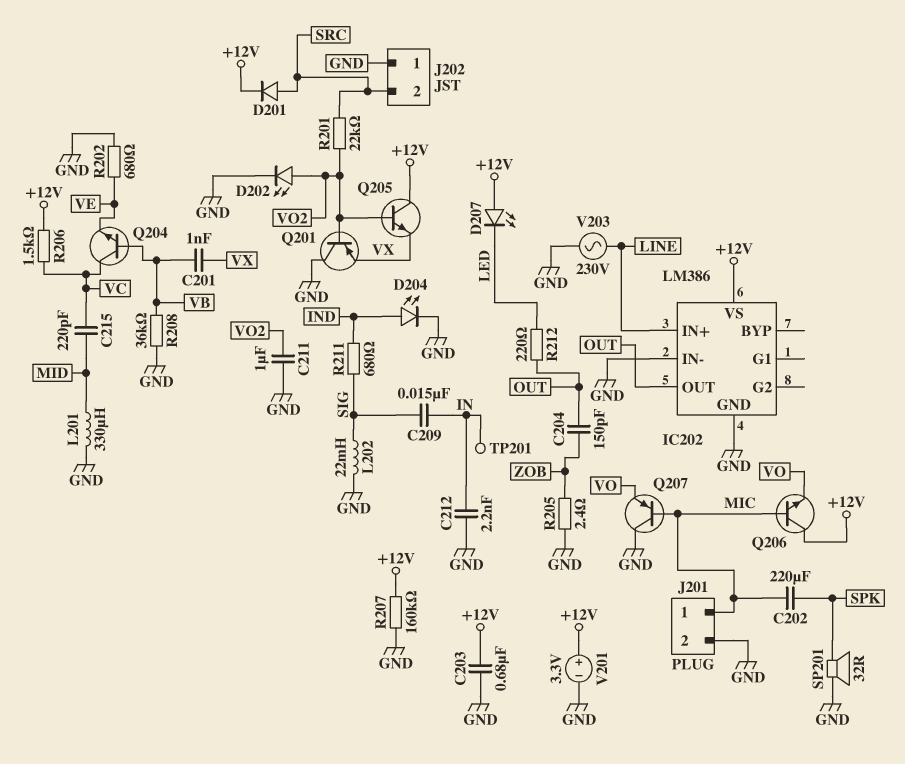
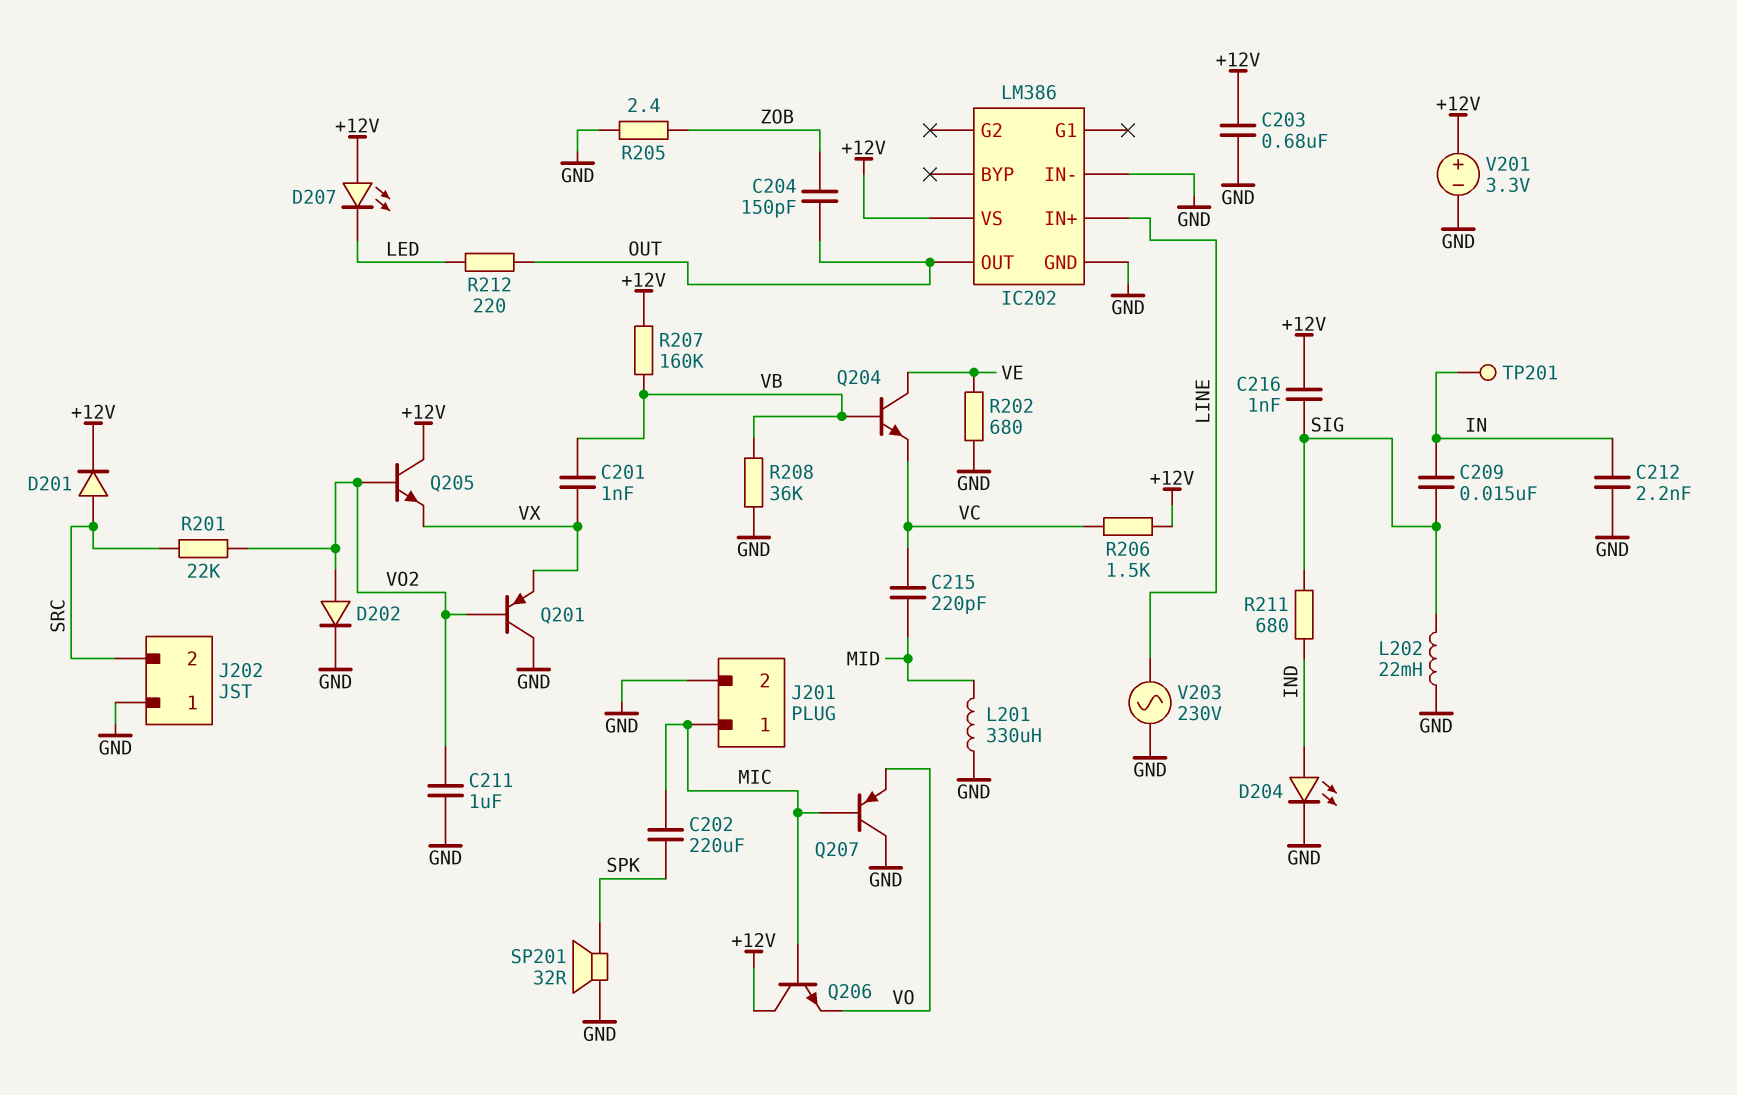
C216: none -> 1nF (+12V, SIG)
D202: LED (A VO2, K GND) -> diode (A VO2, K GND)
Q204: NPN (B VB, C VC, E VE) -> NPN (B VB, C VE, E VC)
R207: 160k (+12V, GND) -> 160k (+12V, VB)

